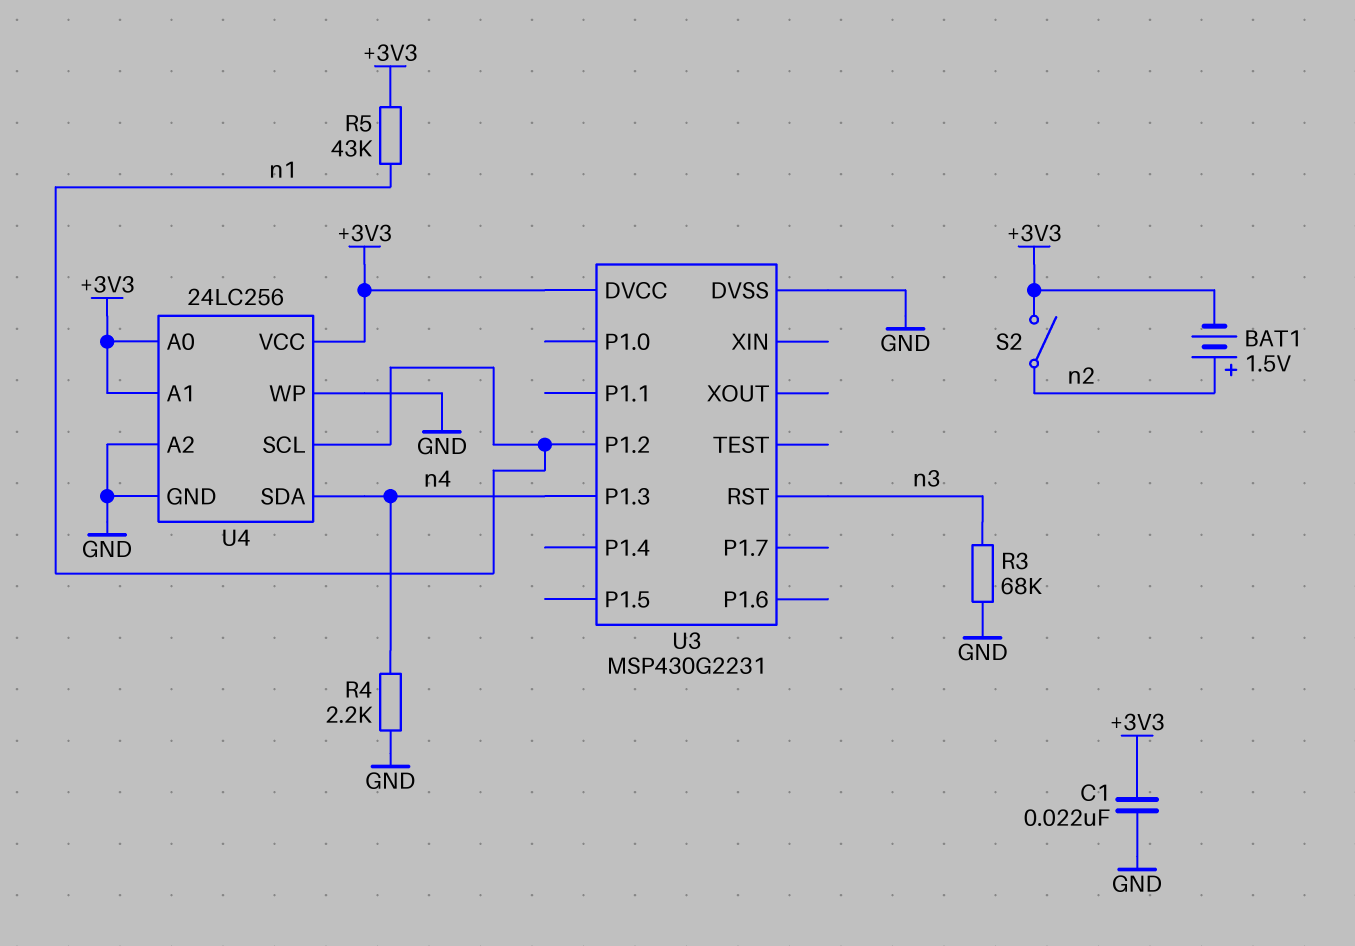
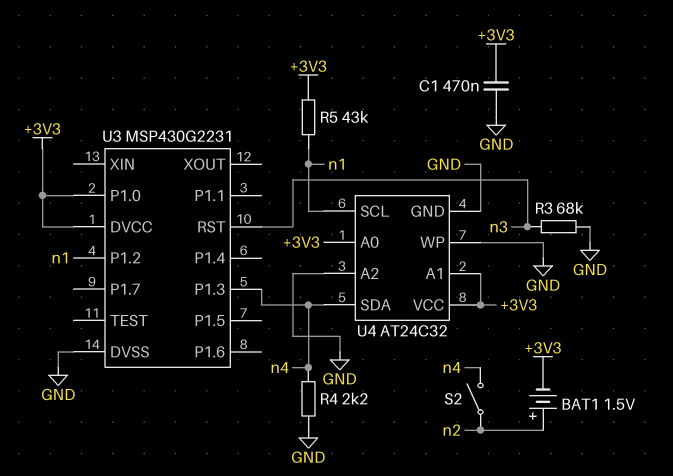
C1: 22nF (+3V3, GND) -> 470nF (+3V3, GND)
S2: switch (+3V3, n2) -> switch (n2, n4)
U3 pin P1.0: none -> +3V3
U4: 24LC256 -> AT24C32

